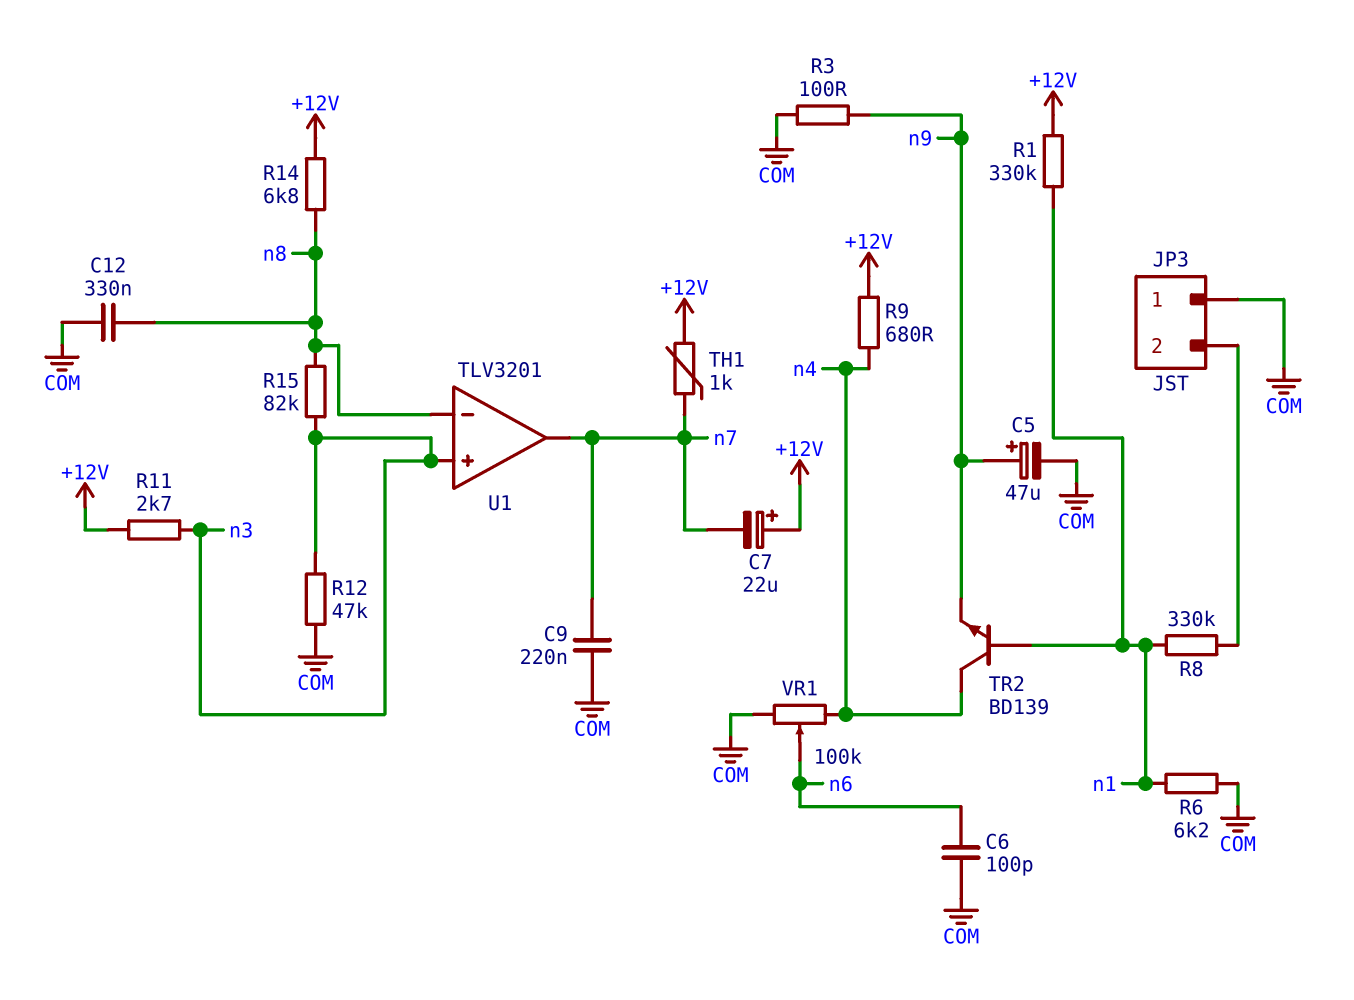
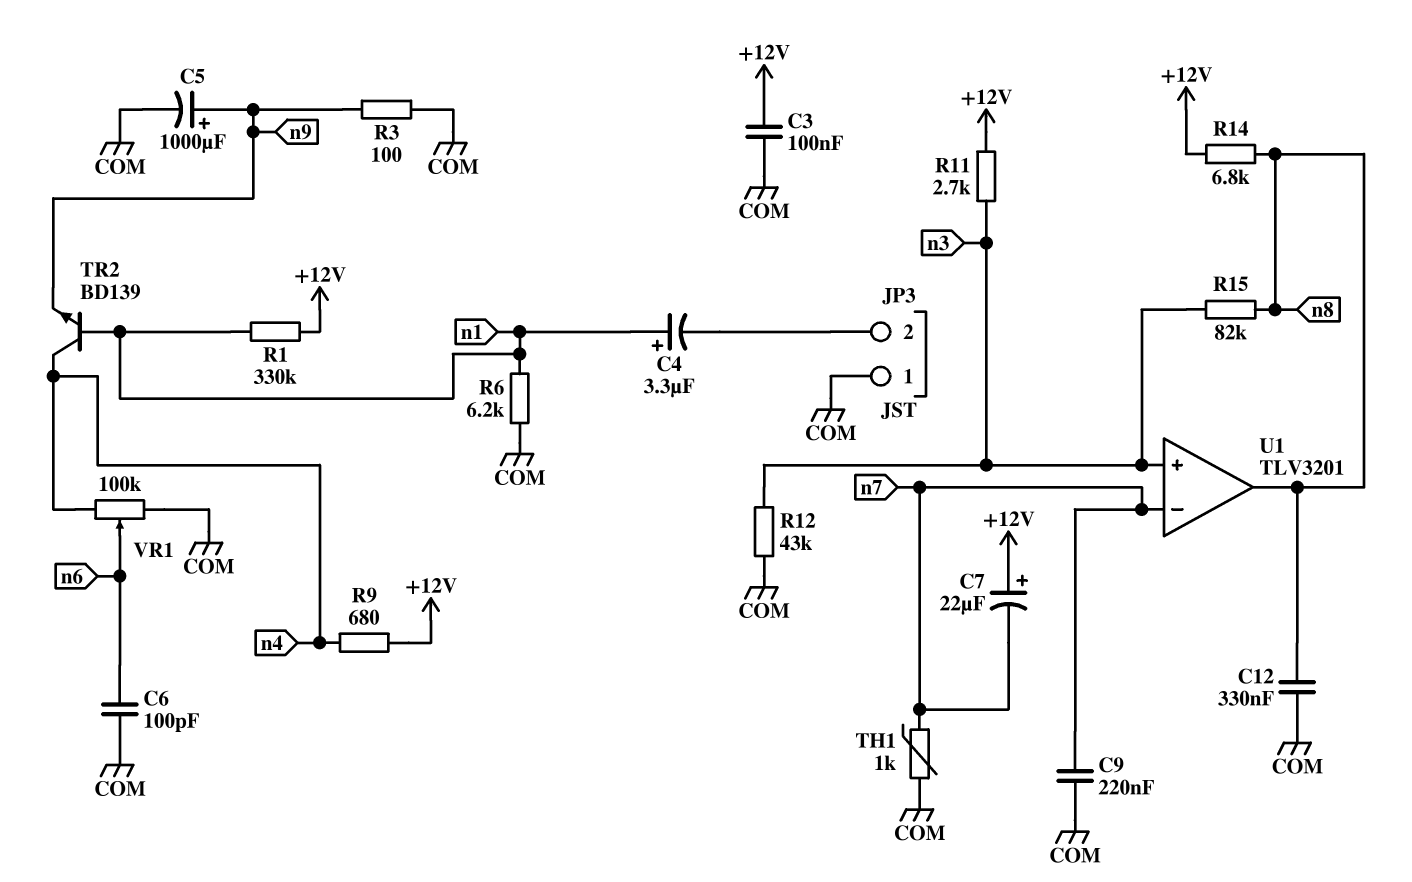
C3: none -> 100nF (+12V, COM)
C4: none -> 3.3uF (plus n1, minus JP3/2)
C5: 47uF (plus n9, minus COM) -> 1000uF (plus n9, minus COM)
R8: 330k (JP3/2, n1) -> none
R12: 47k (COM, n3) -> 43k (COM, n3)
TH1: 1k (+12V, n7) -> 1k (COM, n7)
U1 pin in-: n8 -> n7
U1 pin out: n7 -> n8

